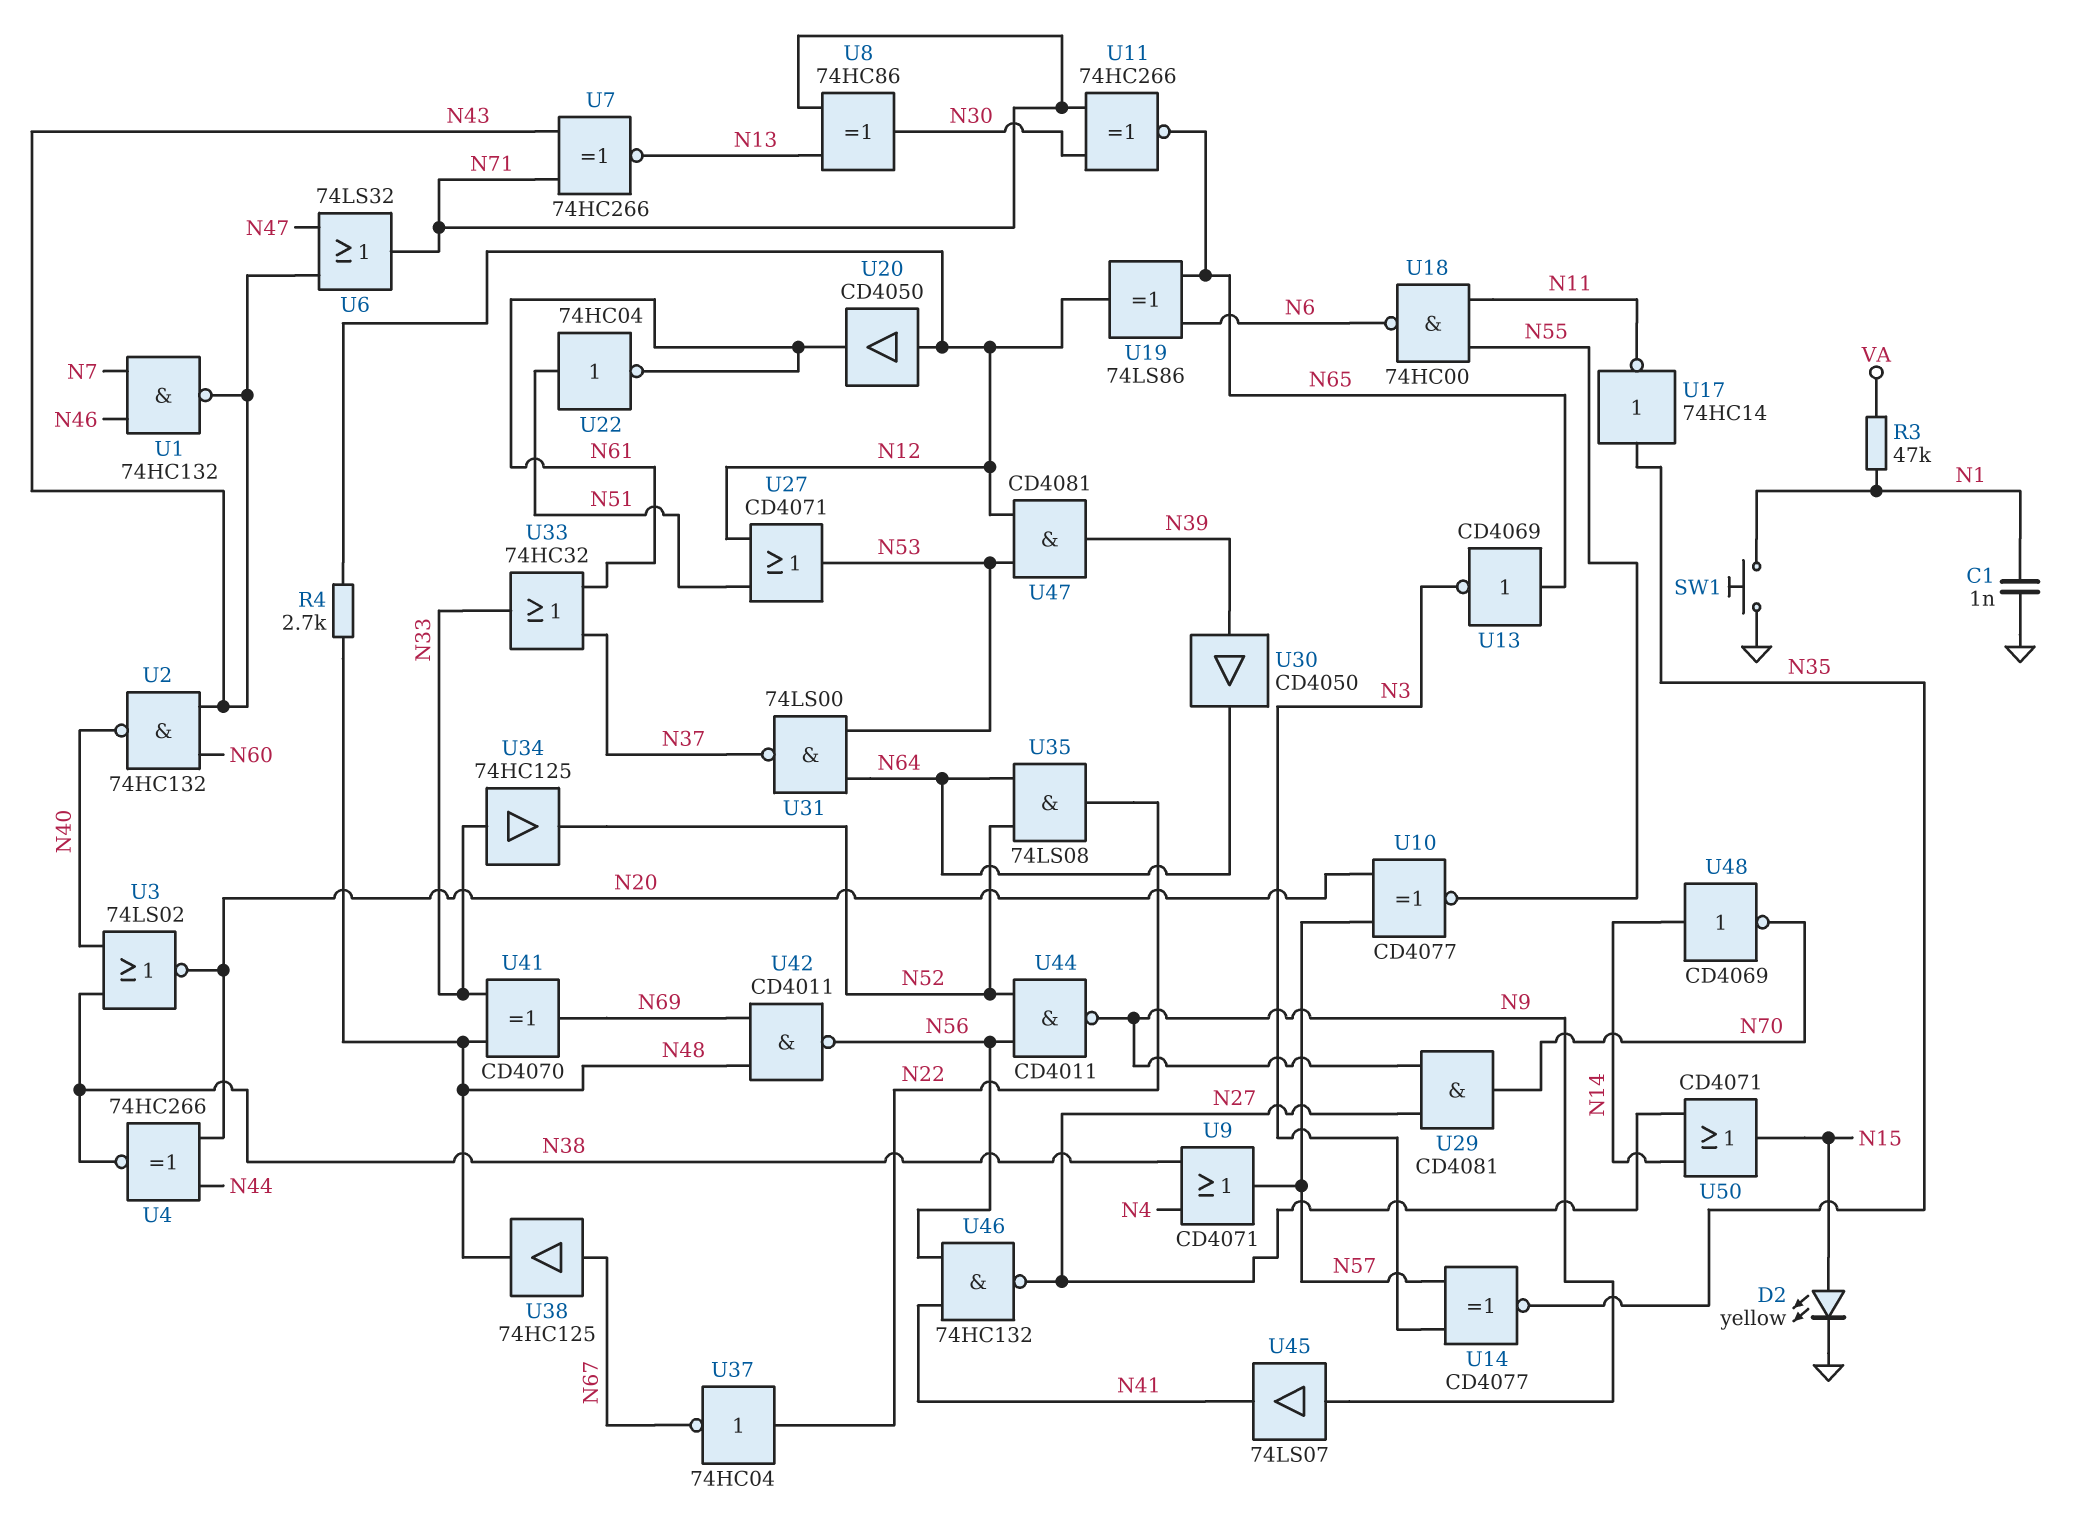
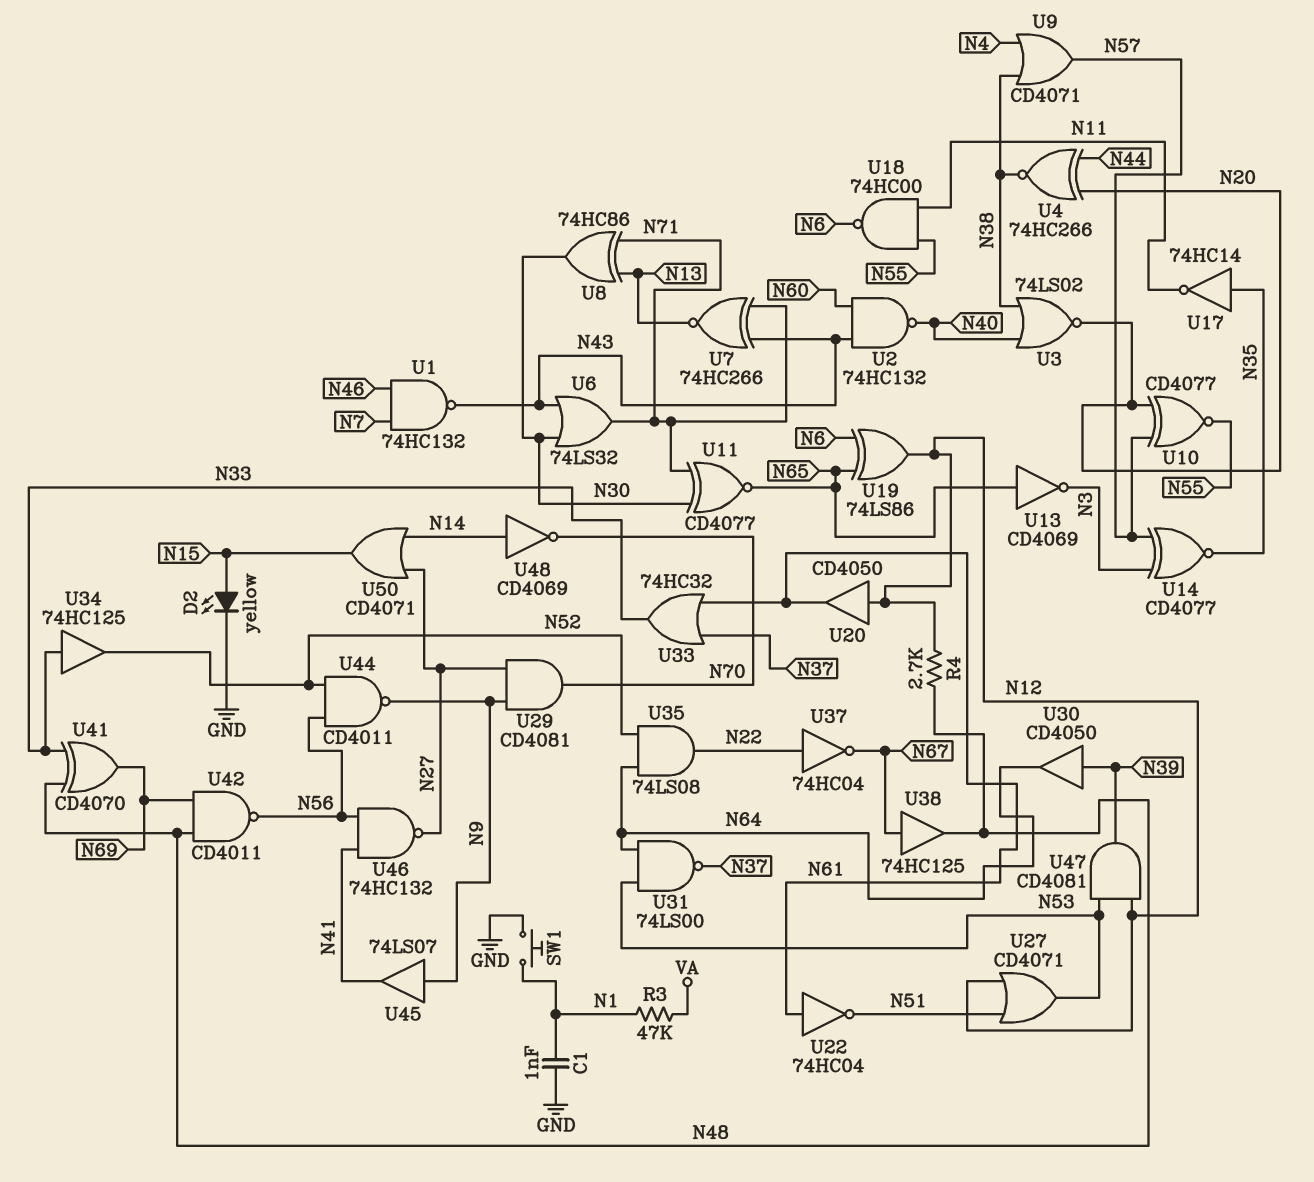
U6: OR 74LS32 (in N43, in N47, out N71) -> OR 74LS32 (in N30, in N43, out N71)
U11: XNOR 74HC266 (in N30, in N71, out N65) -> XNOR CD4077 (in N30, in N71, out N65)
U22: NOT 74HC04 (in N51, out N61) -> NOT 74HC04 (in N61, out N51)

